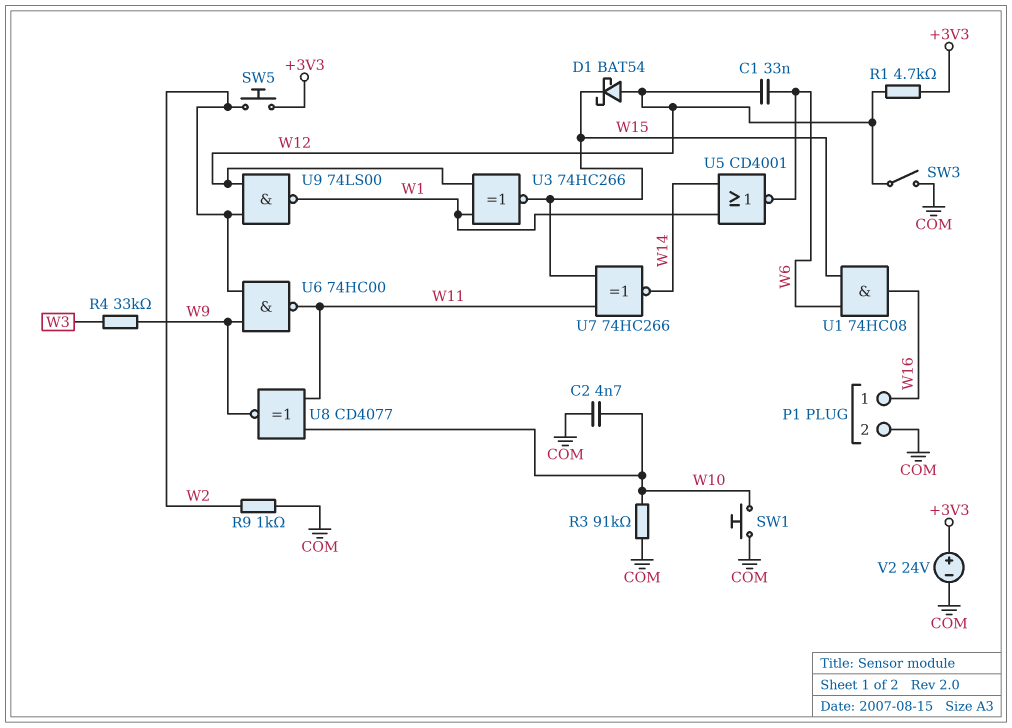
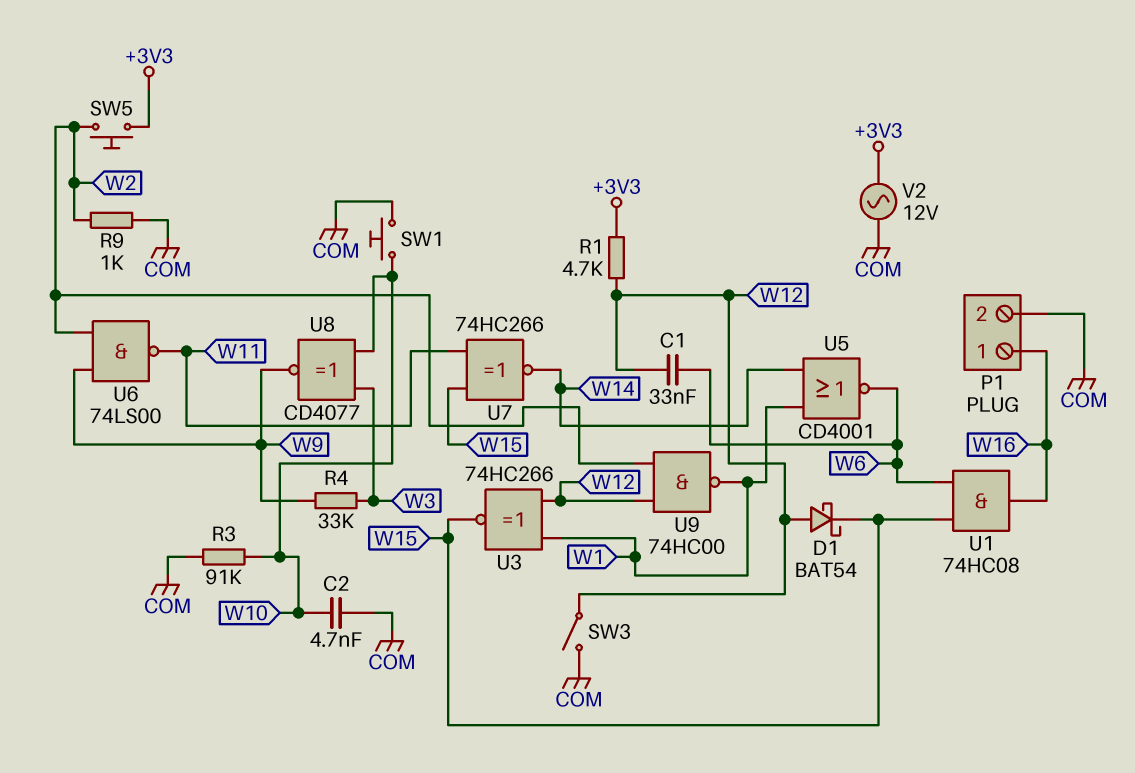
U6: NAND 74HC00 (in W2, in W9, out W11) -> NAND 74LS00 (in W2, in W9, out W11)
U8: XNOR CD4077 (in W10, in W11, out W9) -> XNOR CD4077 (in W3, in W10, out W9)
U9: NAND 74LS00 (in W2, in W12, out W1) -> NAND 74HC00 (in W2, in W12, out W1)
V2: 24V (plus +3V3, minus COM) -> AC 12V (+3V3, COM)

